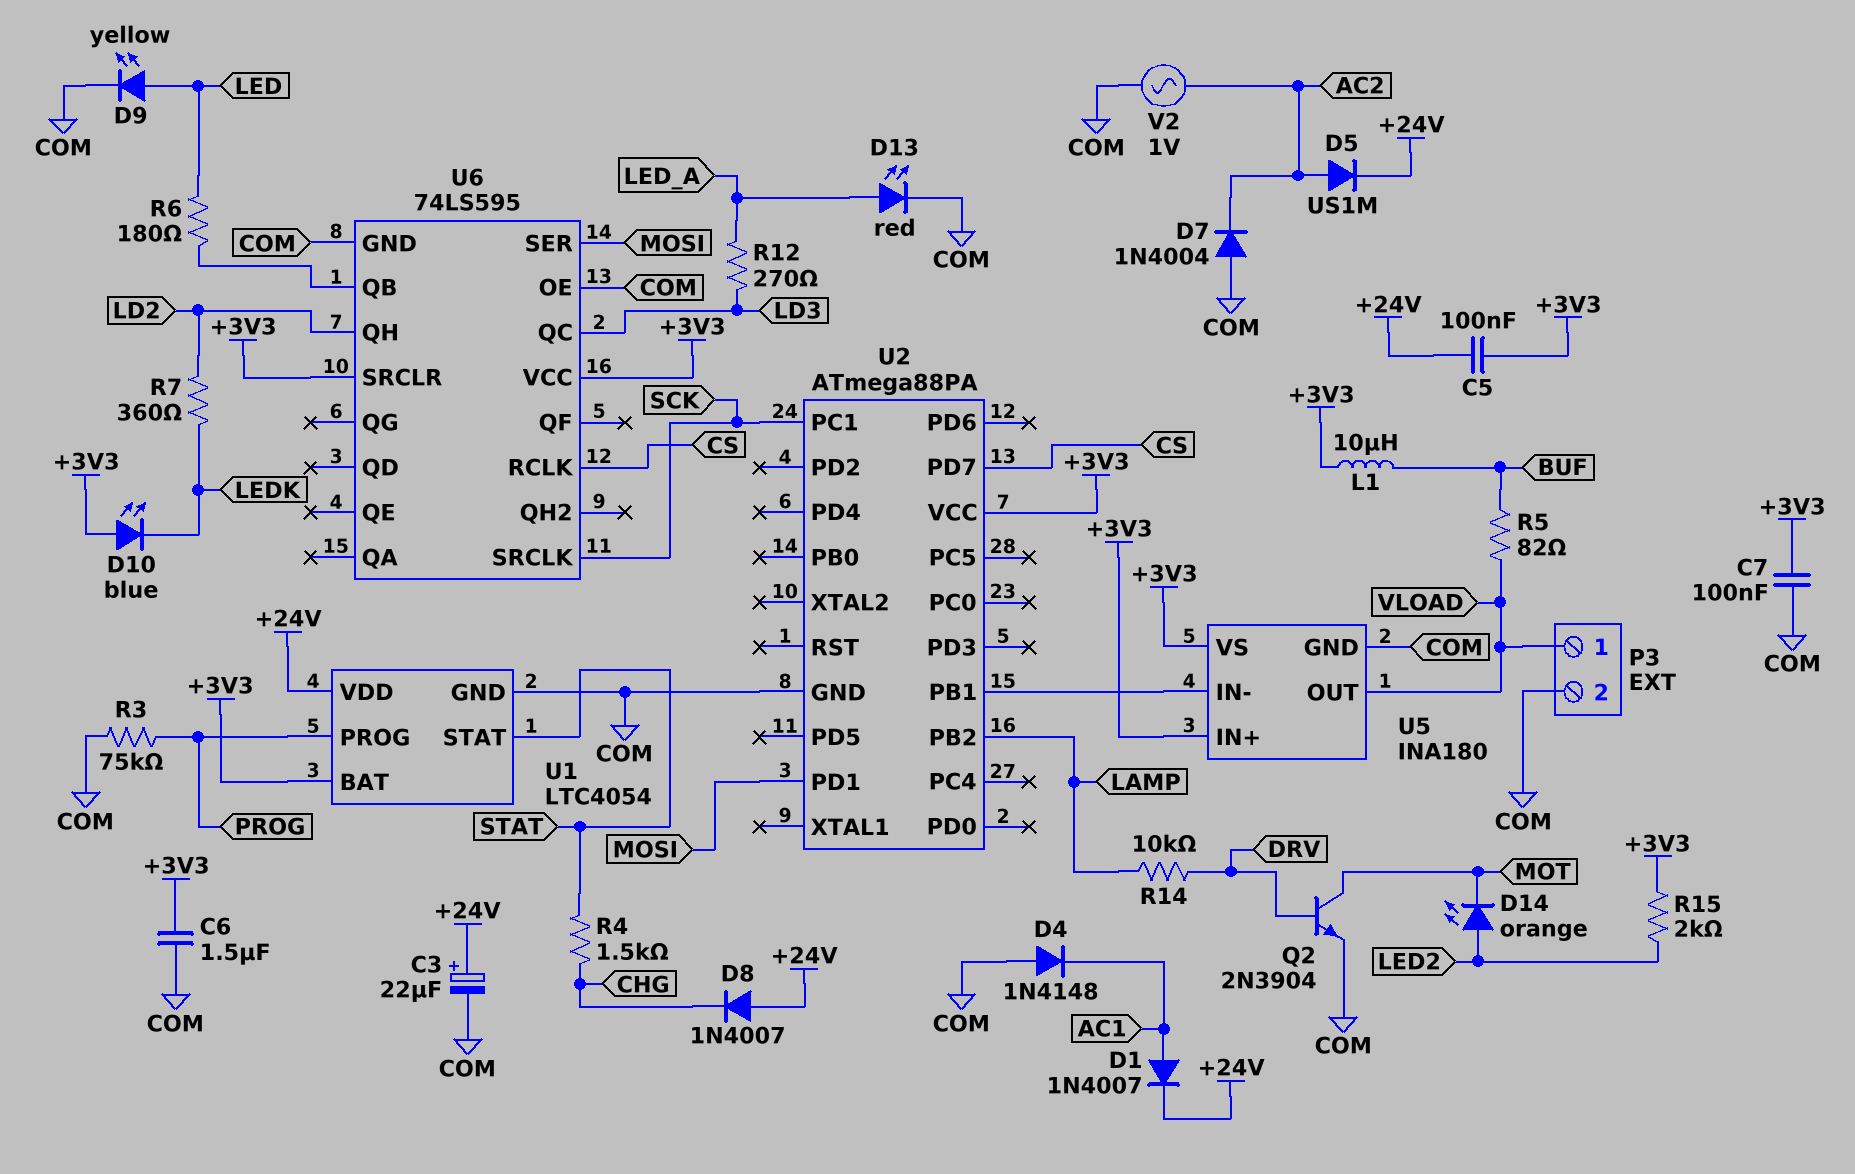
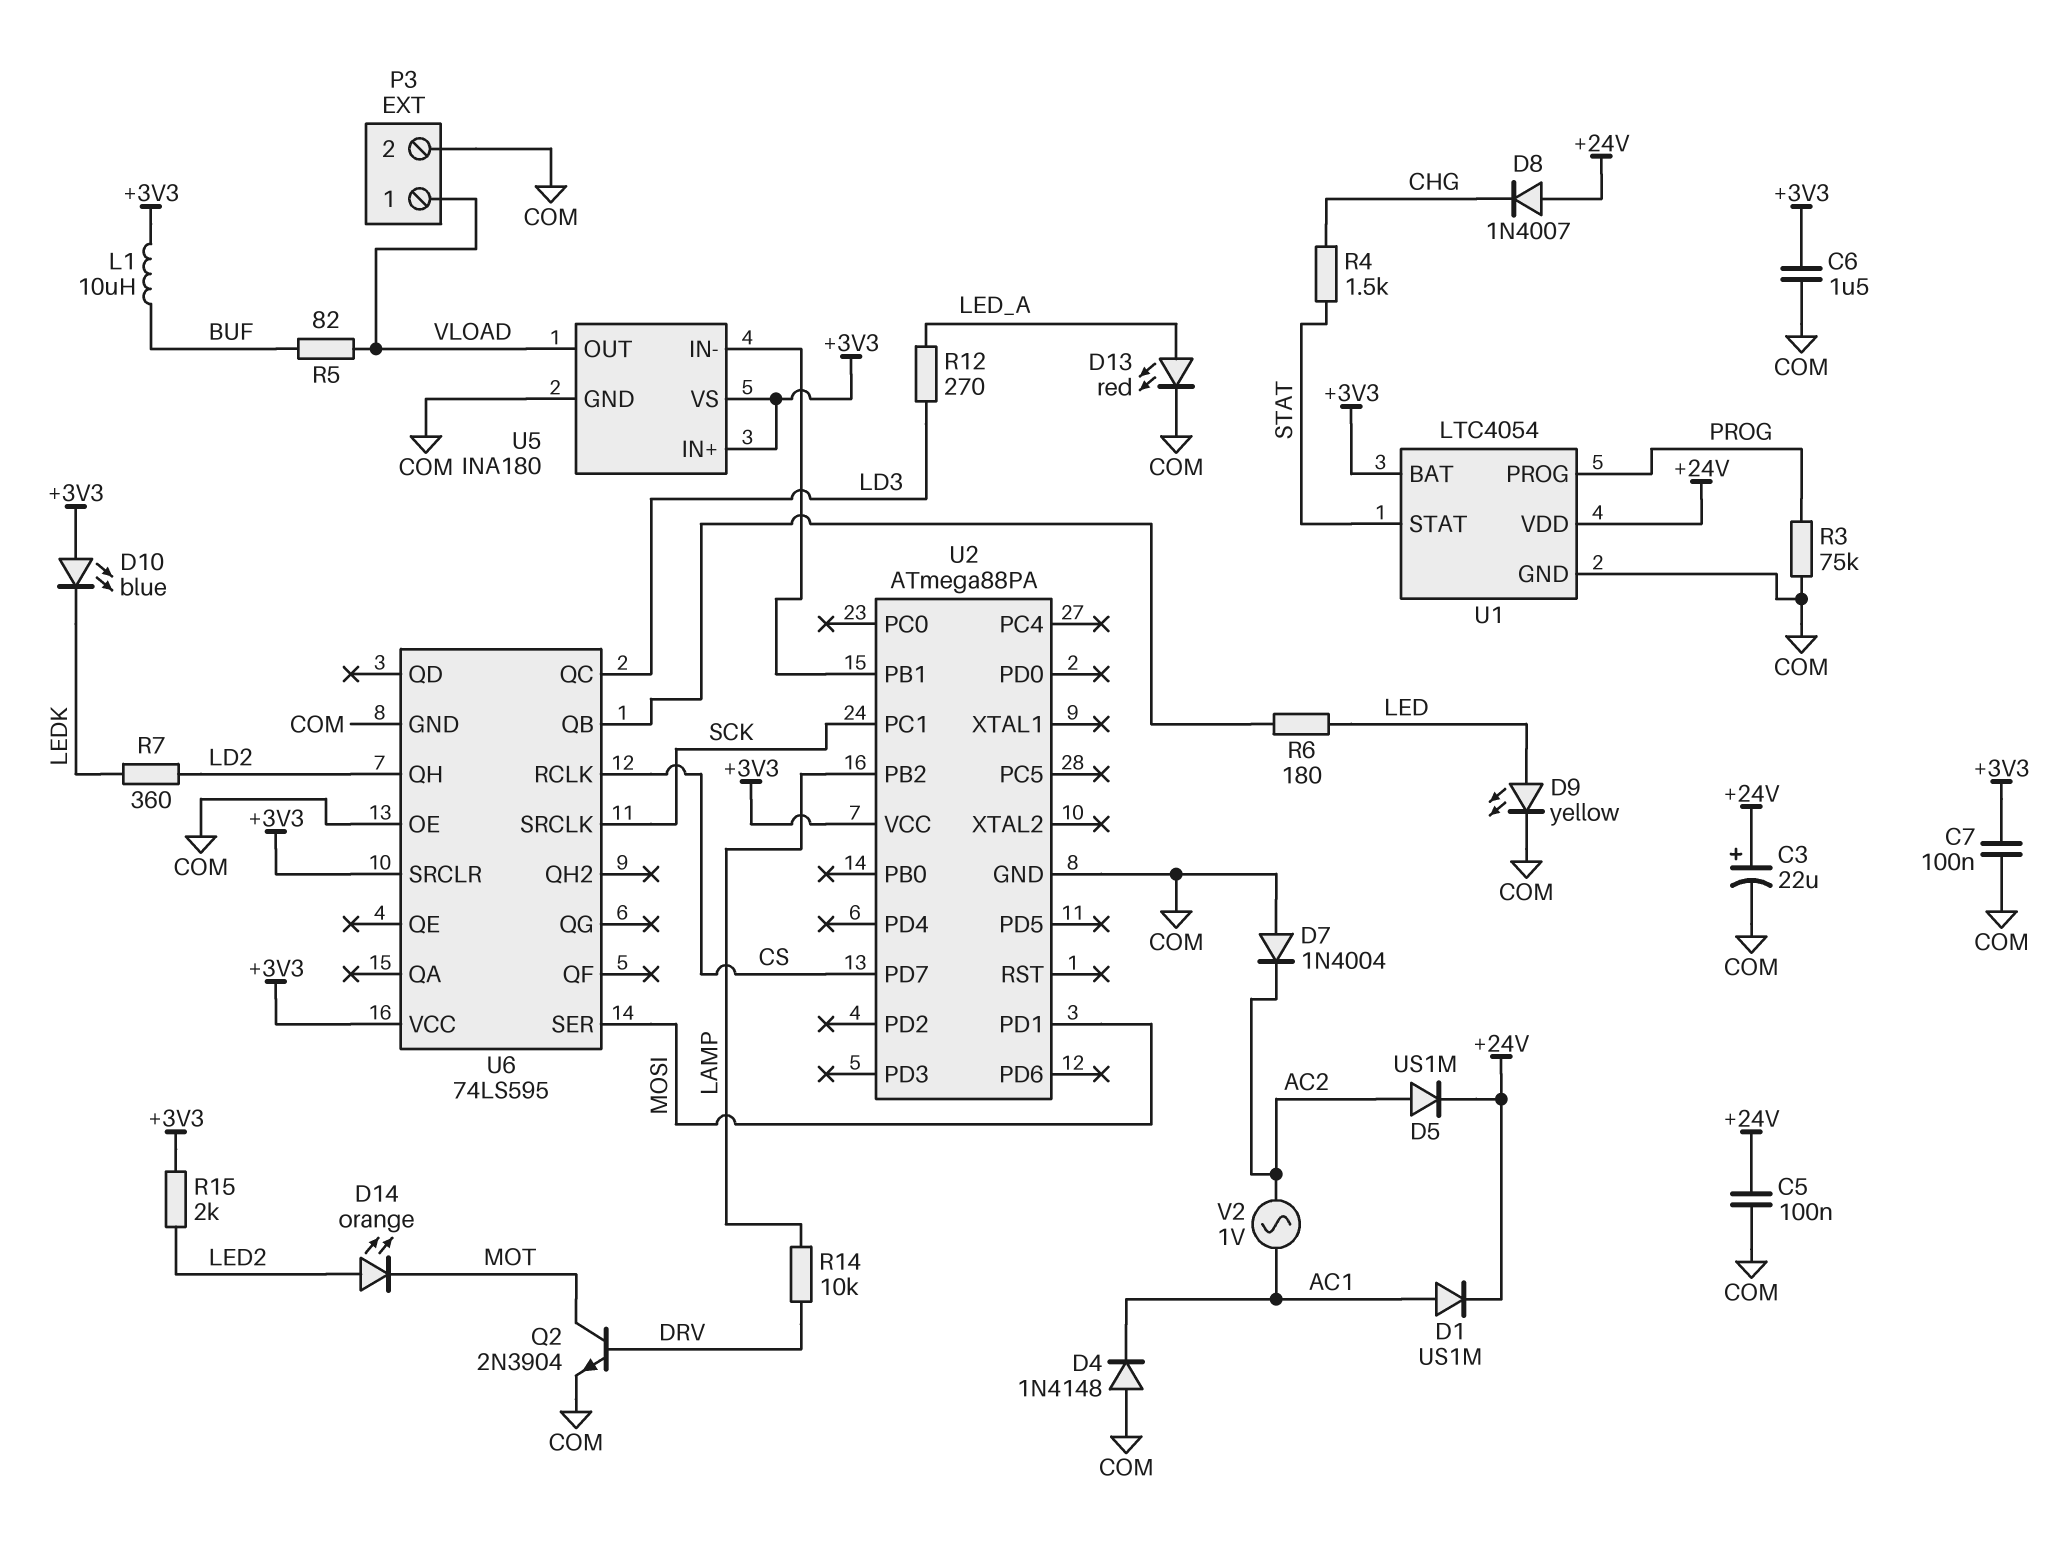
C5: 100nF (+3V3, +24V) -> 100nF (+24V, COM)
D1: diode 1N4007 (A AC1, K +24V) -> diode US1M (A AC1, K +24V)
V2: AC 1V (AC2, COM) -> AC 1V (AC1, AC2)

